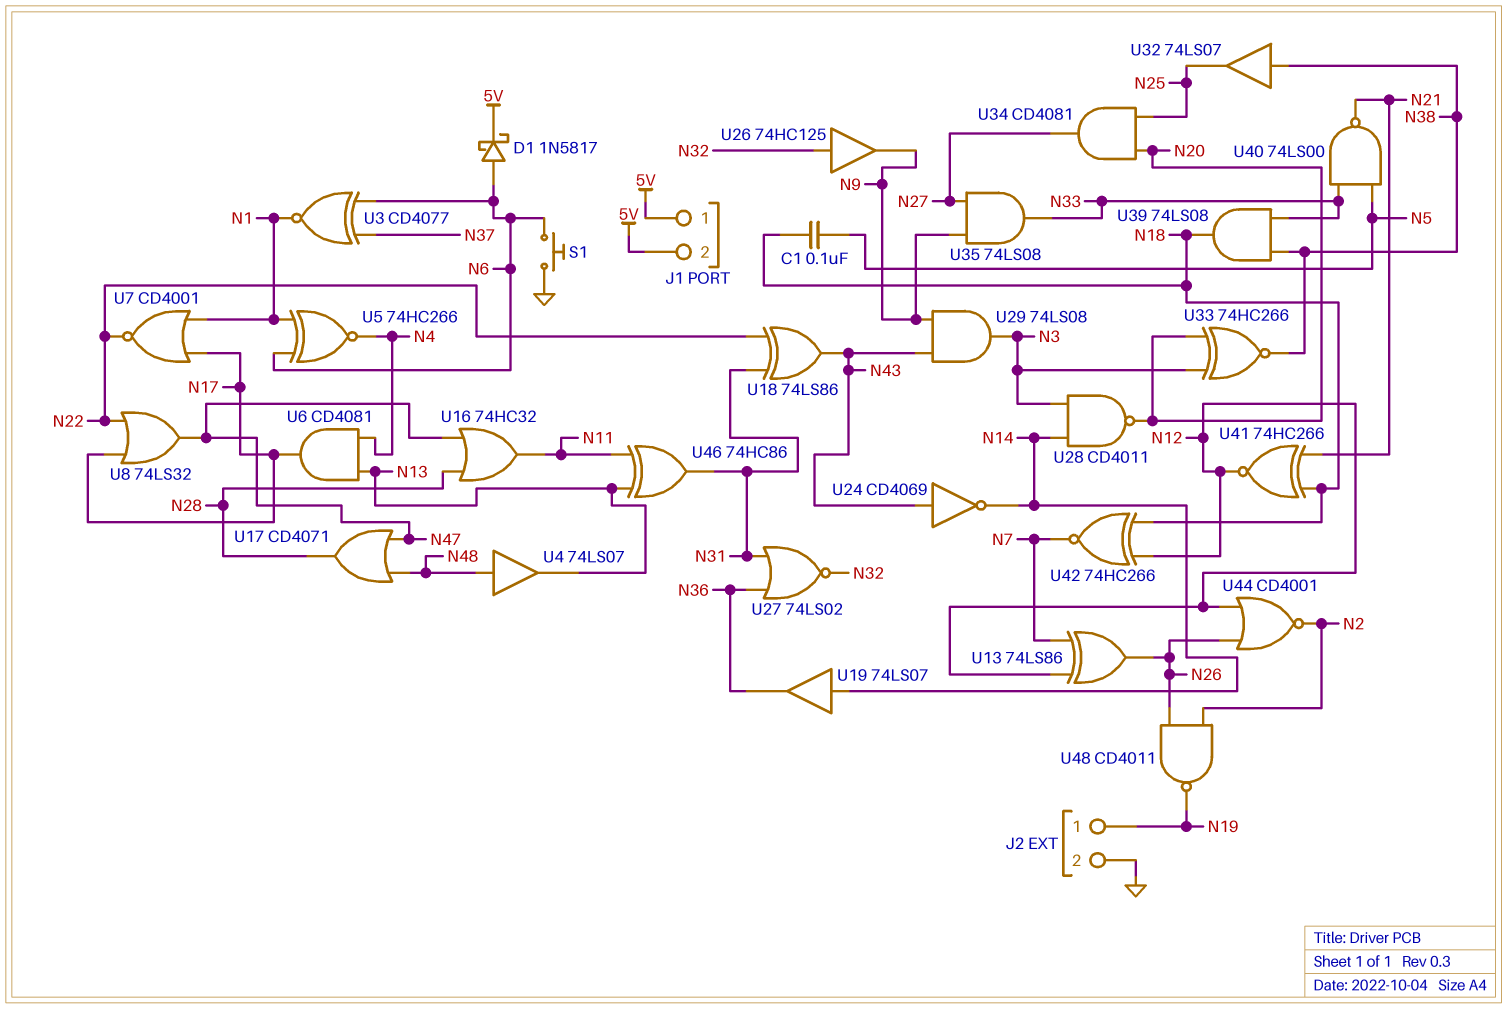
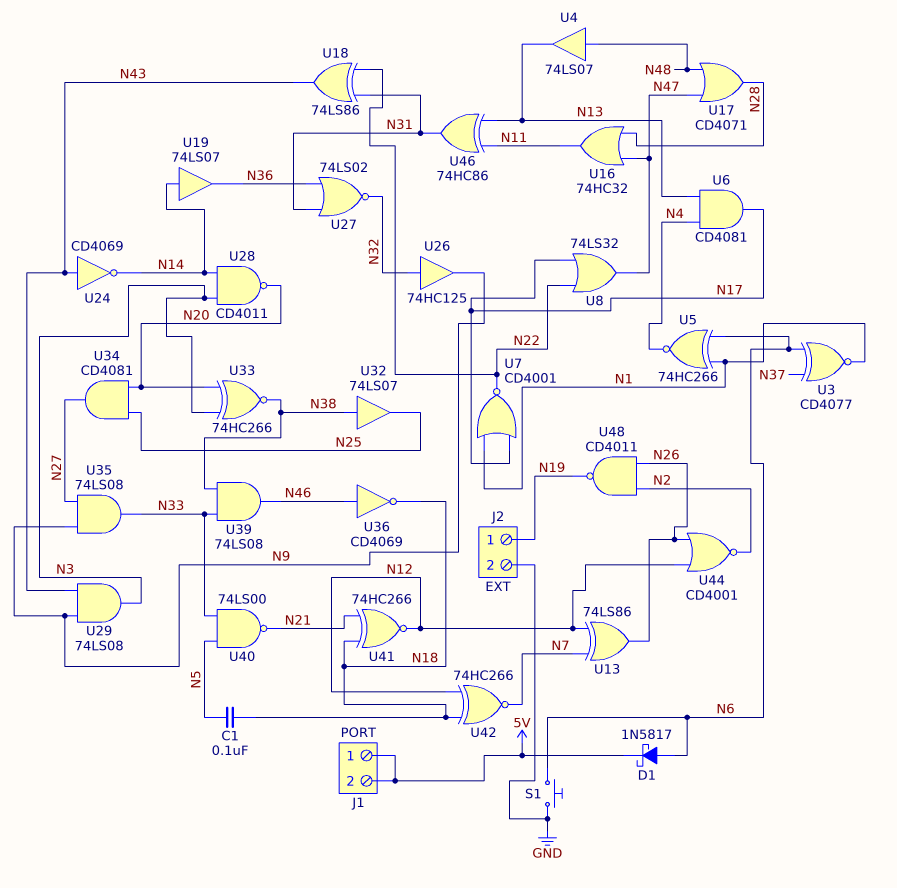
U36: none -> NOT CD4069 (in N46, out N18)
U39: AND 74LS08 (in N33, in N38, out N18) -> AND 74LS08 (in N33, in N38, out N46)

